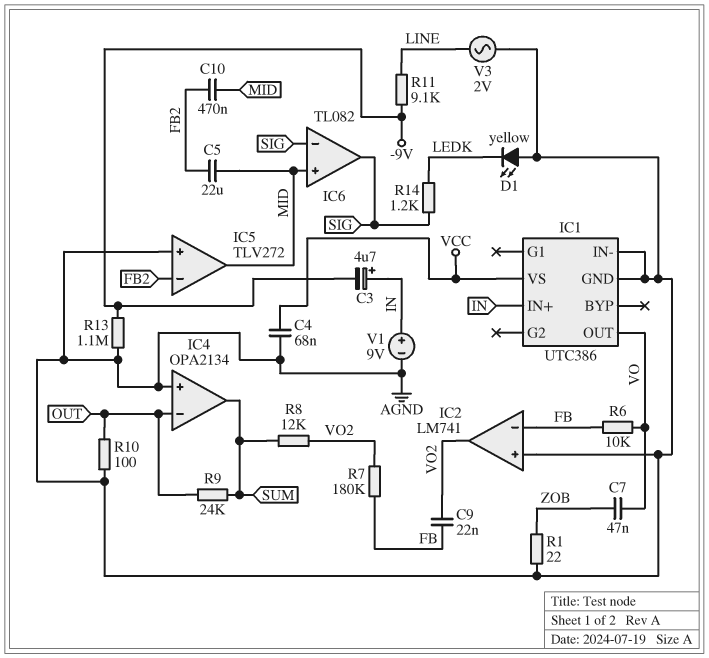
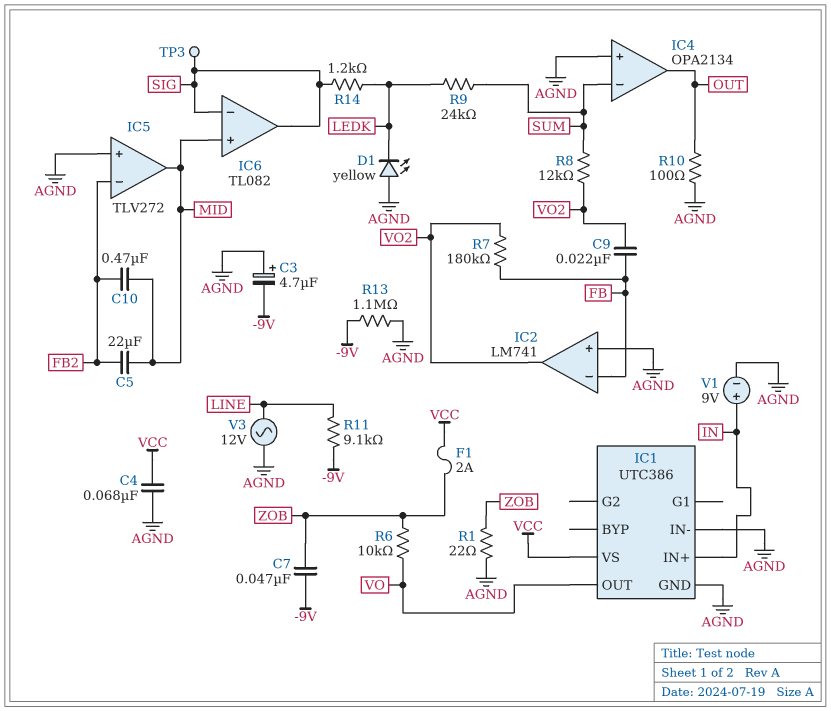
C3: 4.7uF (plus IN, minus -9V) -> 4.7uF (plus AGND, minus -9V)
C7: 47nF (VO, ZOB) -> 47nF (-9V, ZOB)
F1: none -> 2A (VCC, ZOB)
IC4 pin in-: OUT -> SUM
IC4 pin out: SUM -> OUT
R6: 10k (FB, VO) -> 10k (VO, ZOB)
R9: 24k (OUT, SUM) -> 24k (LEDK, SUM)
TP3: none -> test point (SIG)
V3: AC 2V (AGND, LINE) -> AC 12V (AGND, LINE)

